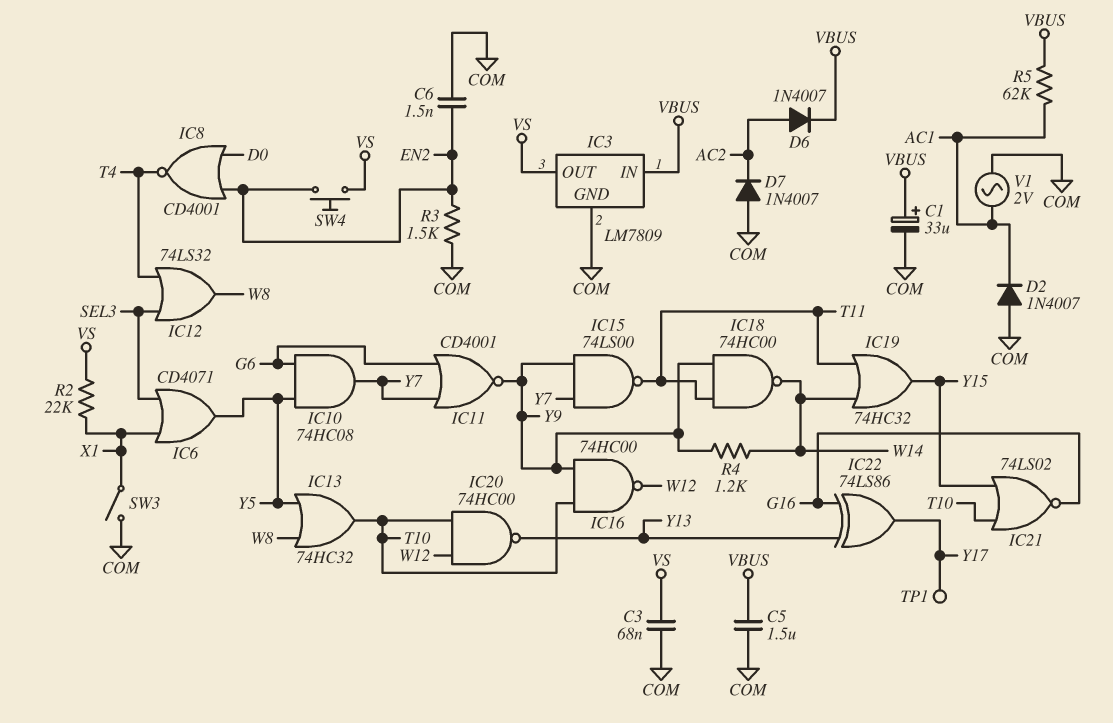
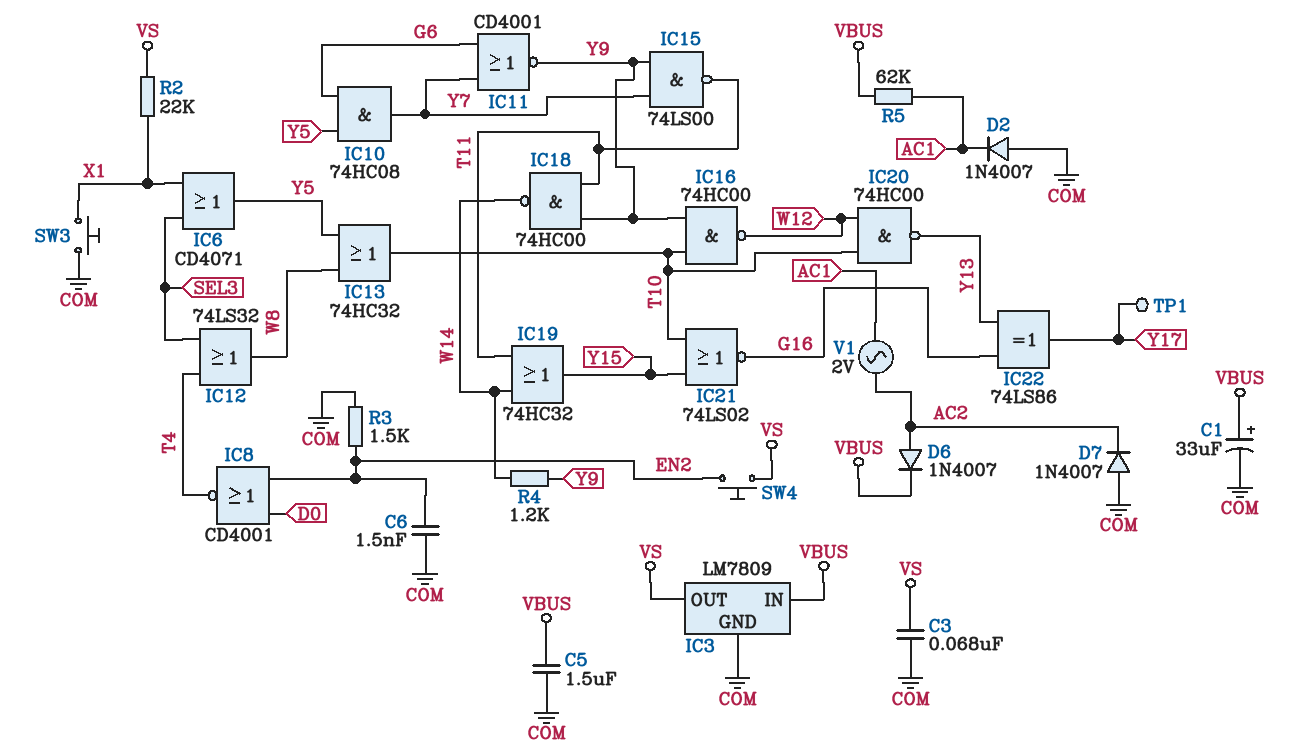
SW3: switch (COM, X1) -> button (COM, X1)
V1: AC 2V (AC1, COM) -> AC 2V (AC1, AC2)

